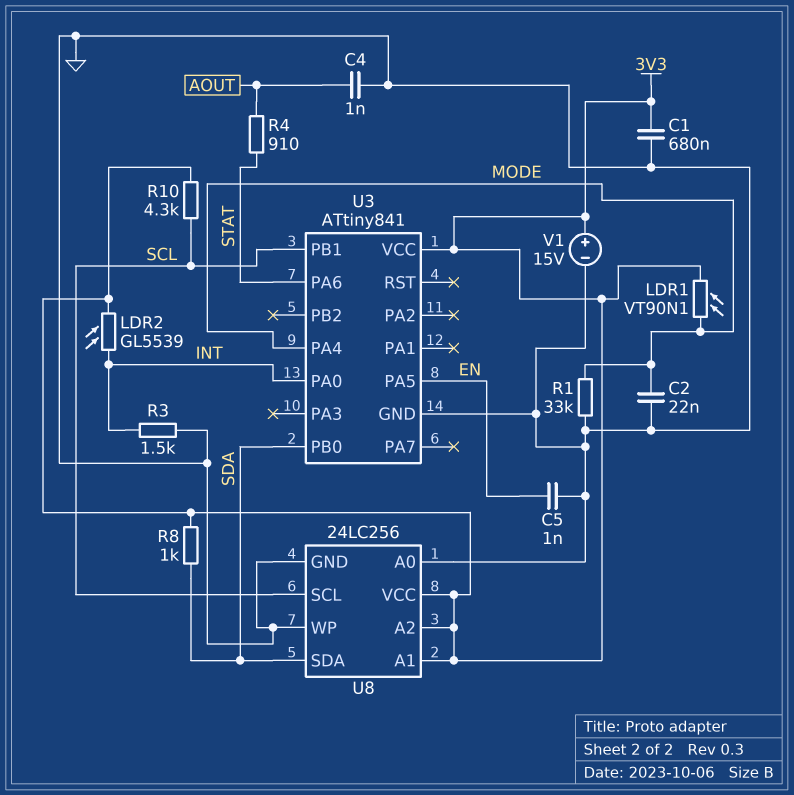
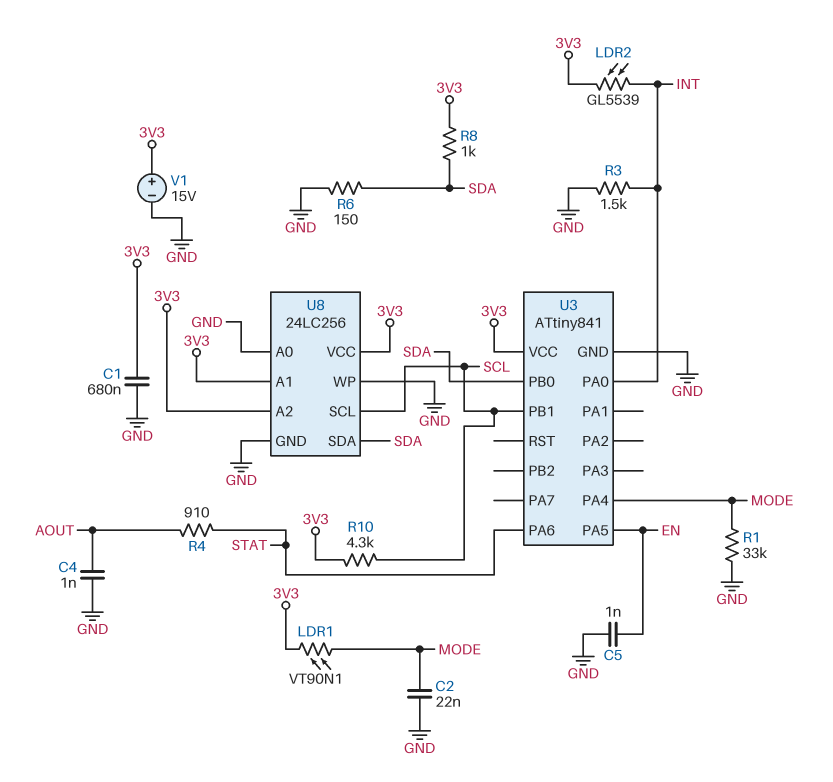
R6: none -> 150 (GND, SDA)

